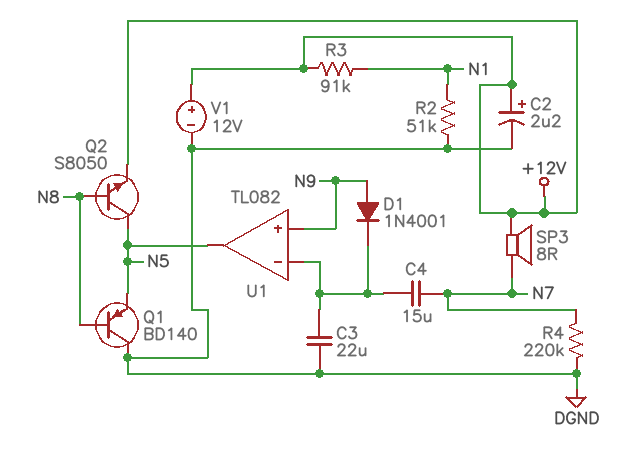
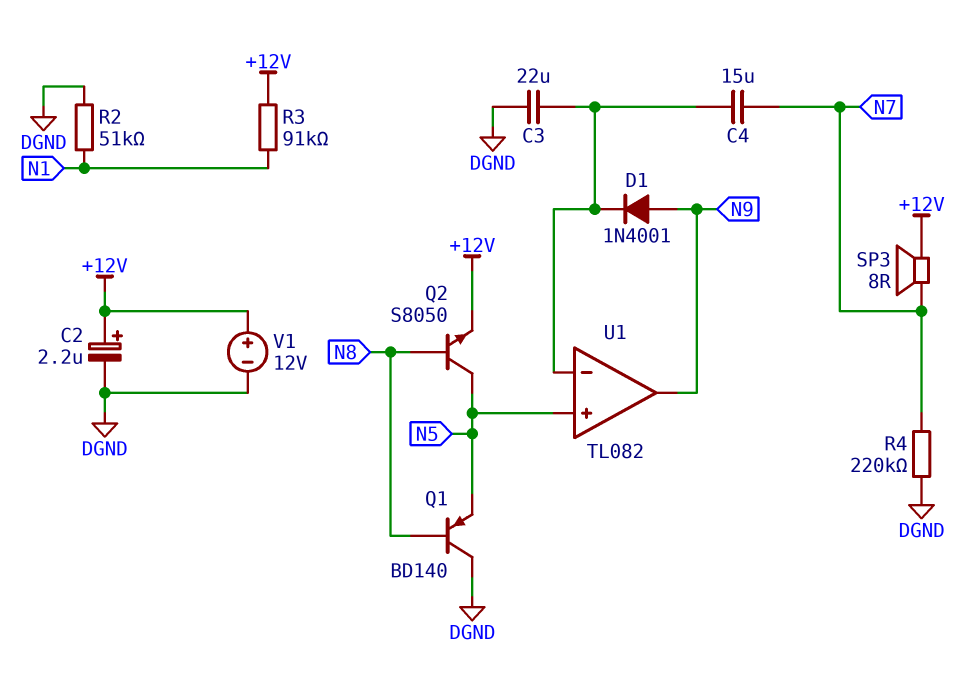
U1 pin in+: N9 -> N5
U1 pin out: N5 -> N9

